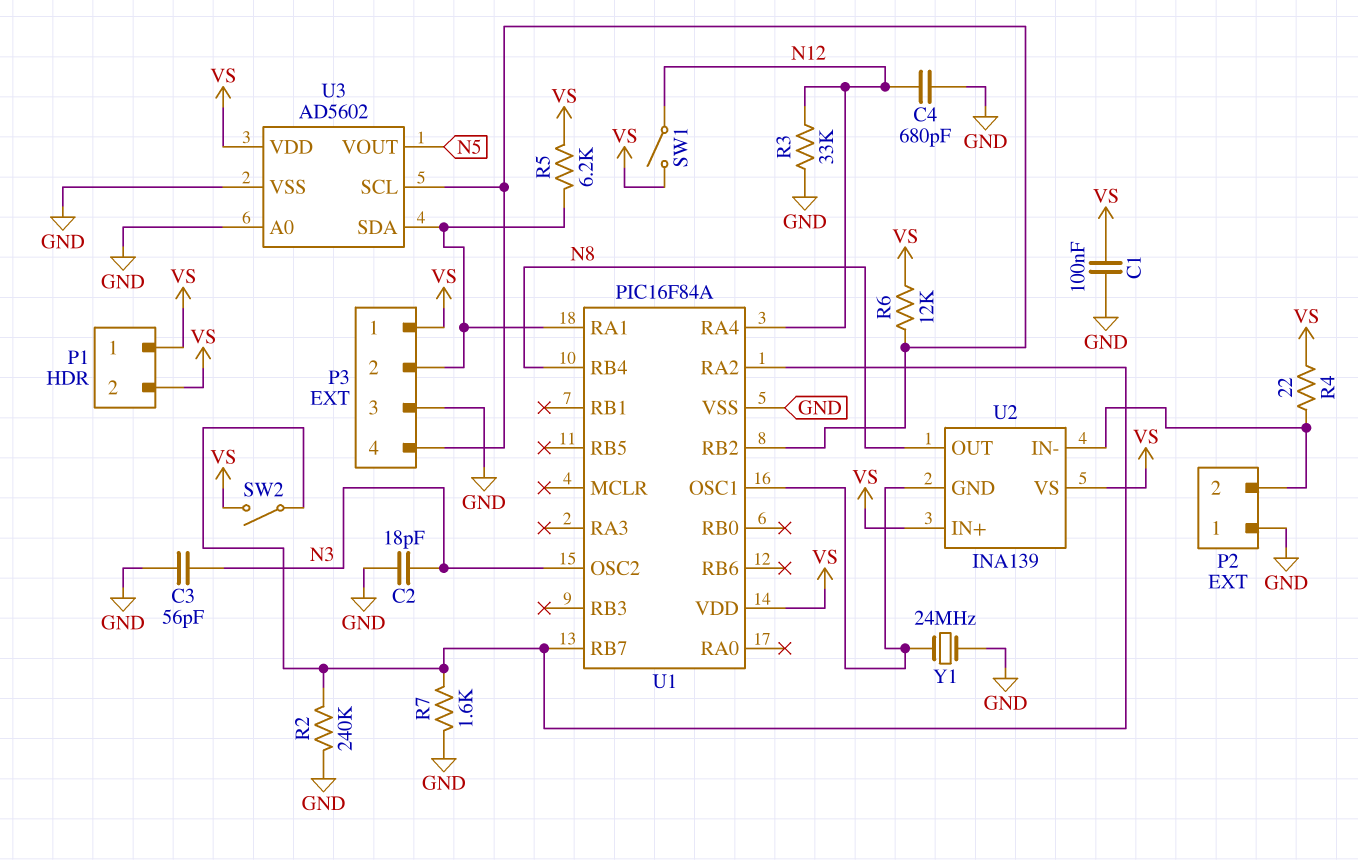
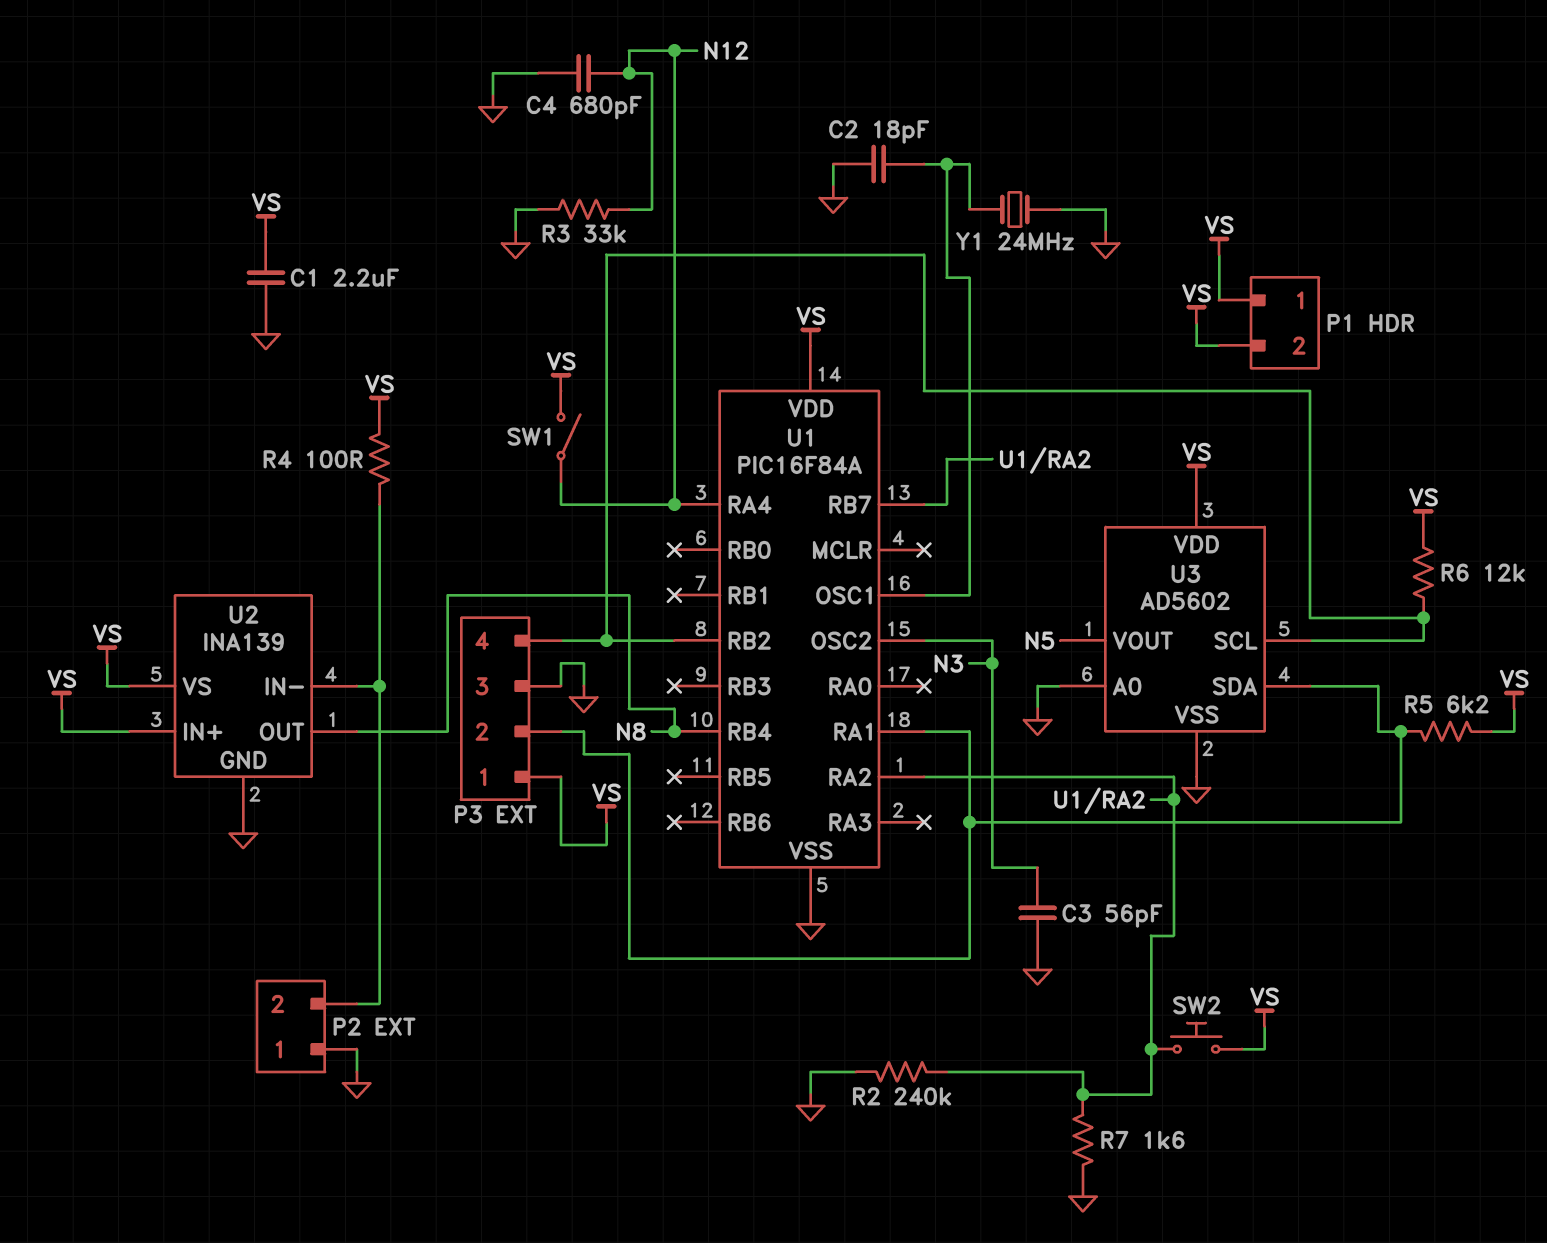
C1: 100nF (GND, VS) -> 2.2uF (GND, VS)
C2: 18pF (GND, N3) -> 18pF (GND, U1/OSC1)
R4: 22 (P2/2, VS) -> 100 (P2/2, VS)
SW2: switch (U1/RA2, VS) -> button (U1/RA2, VS)
U2 pin GND: U1/OSC1 -> GND

